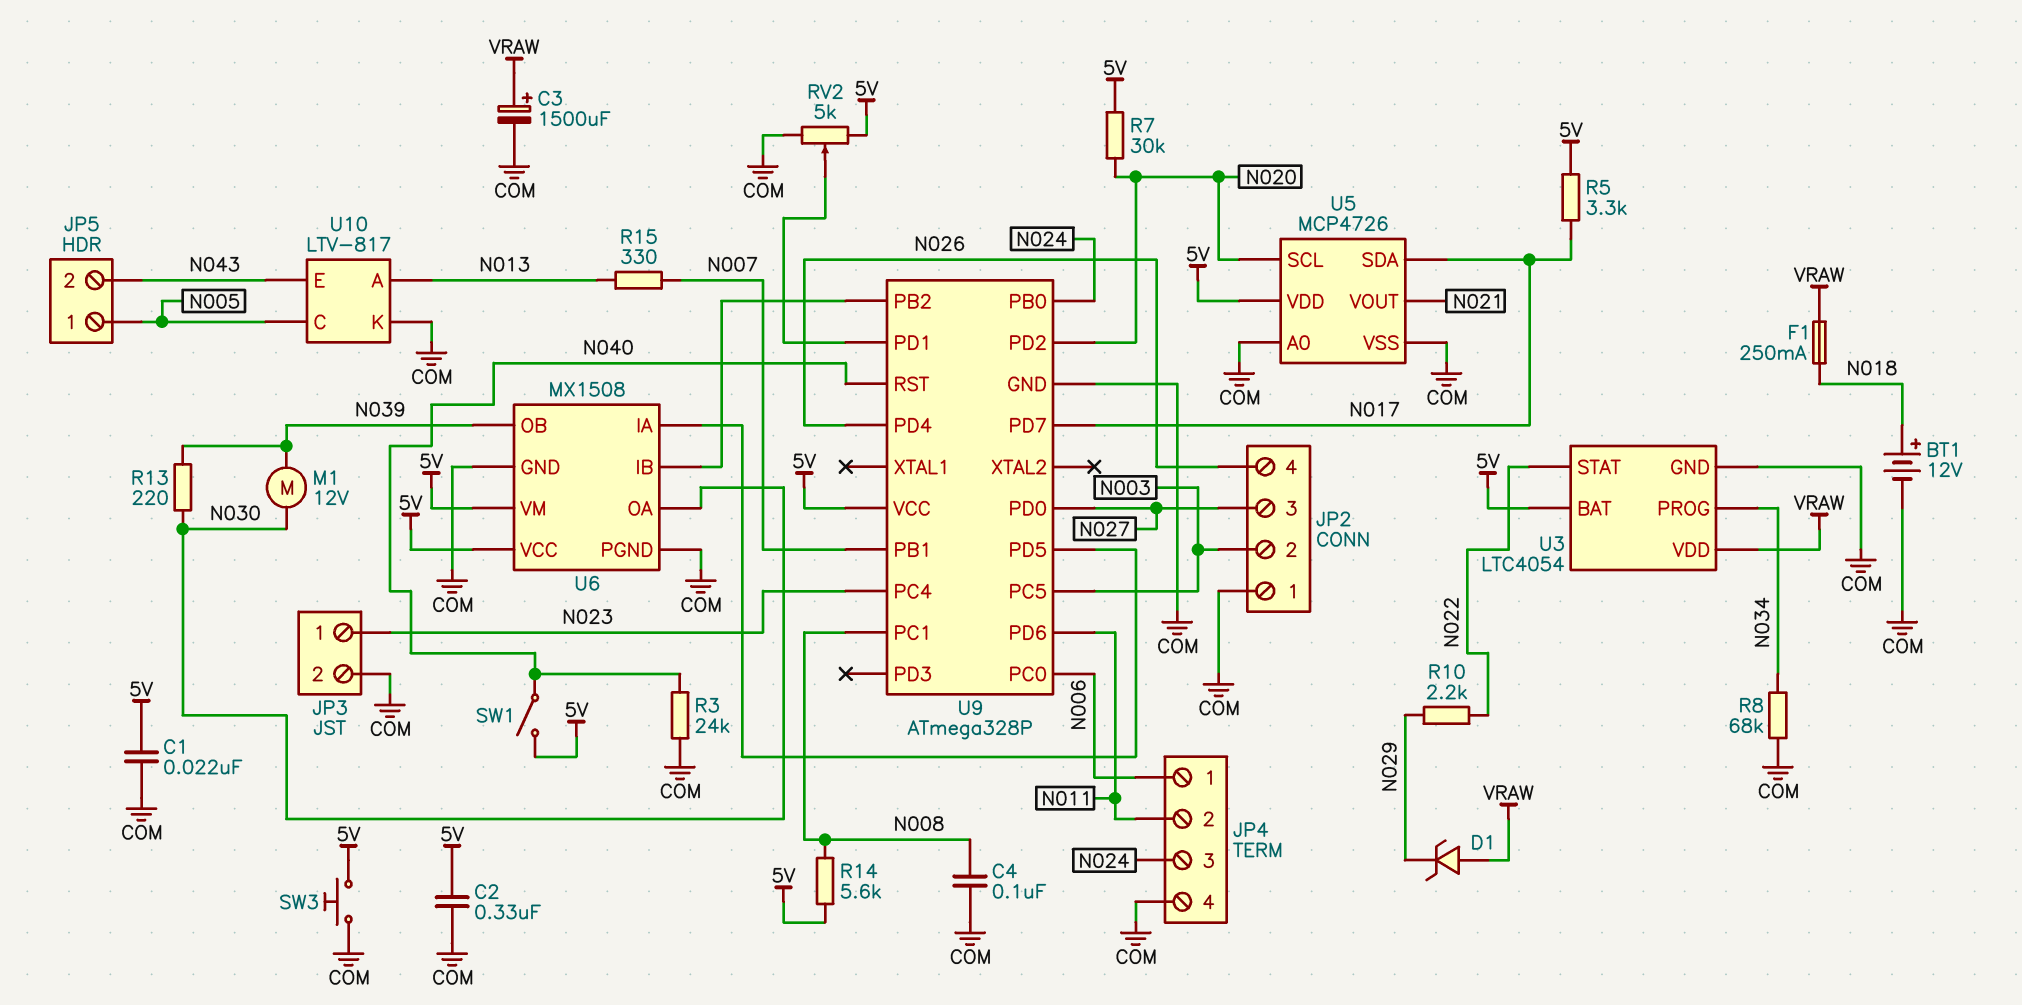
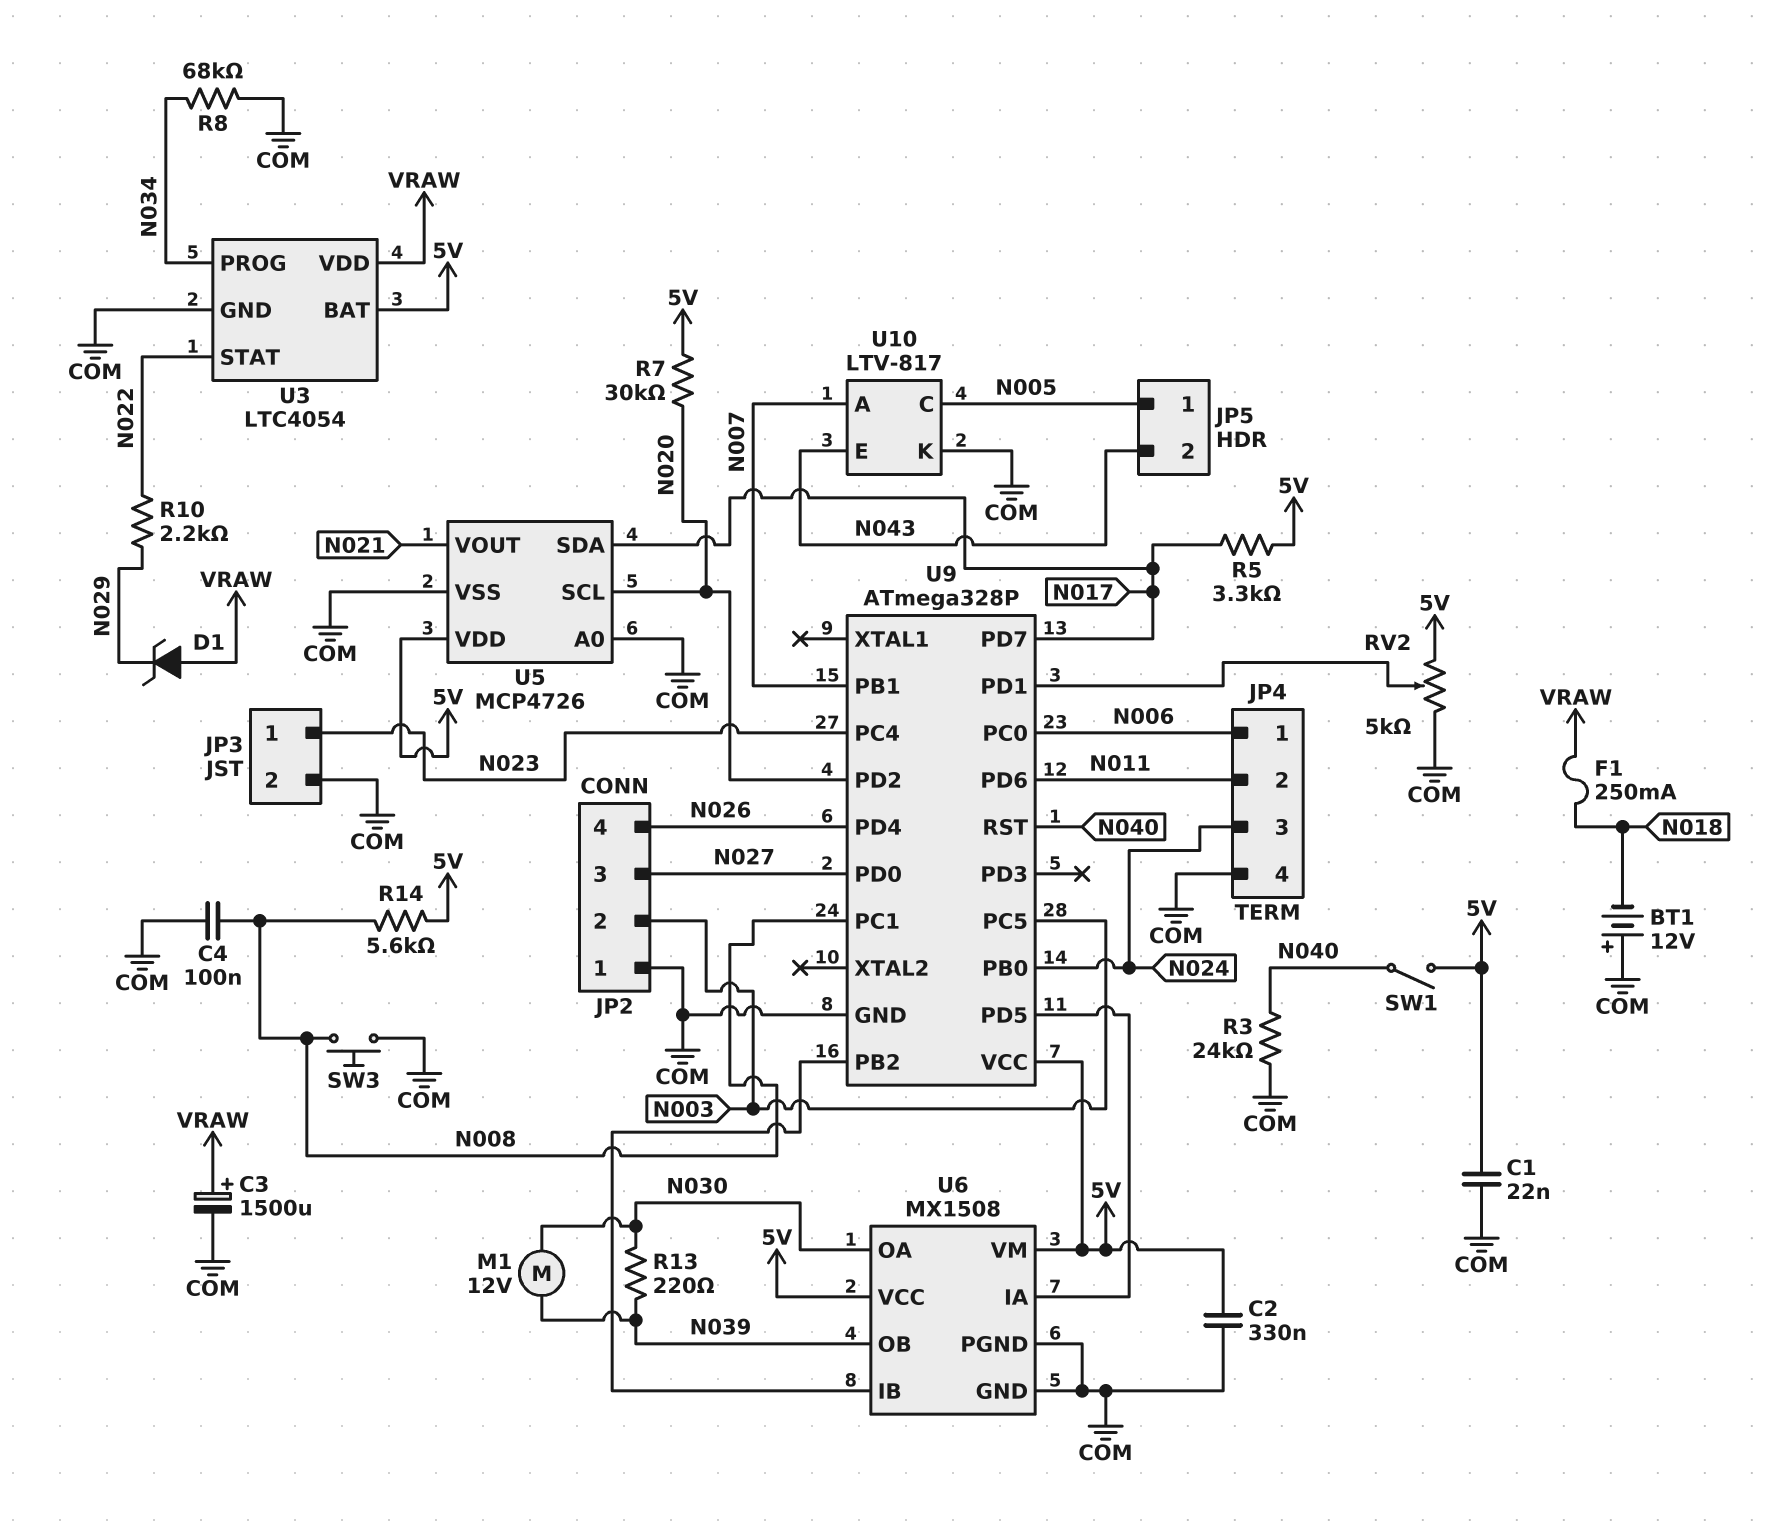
BT1: 12V (plus N018, minus COM) -> 12V (plus COM, minus N018)
R15: 330 (N007, N013) -> none
SW3: button (5V, COM) -> button (COM, N008)
U10 pin A: N013 -> N007

